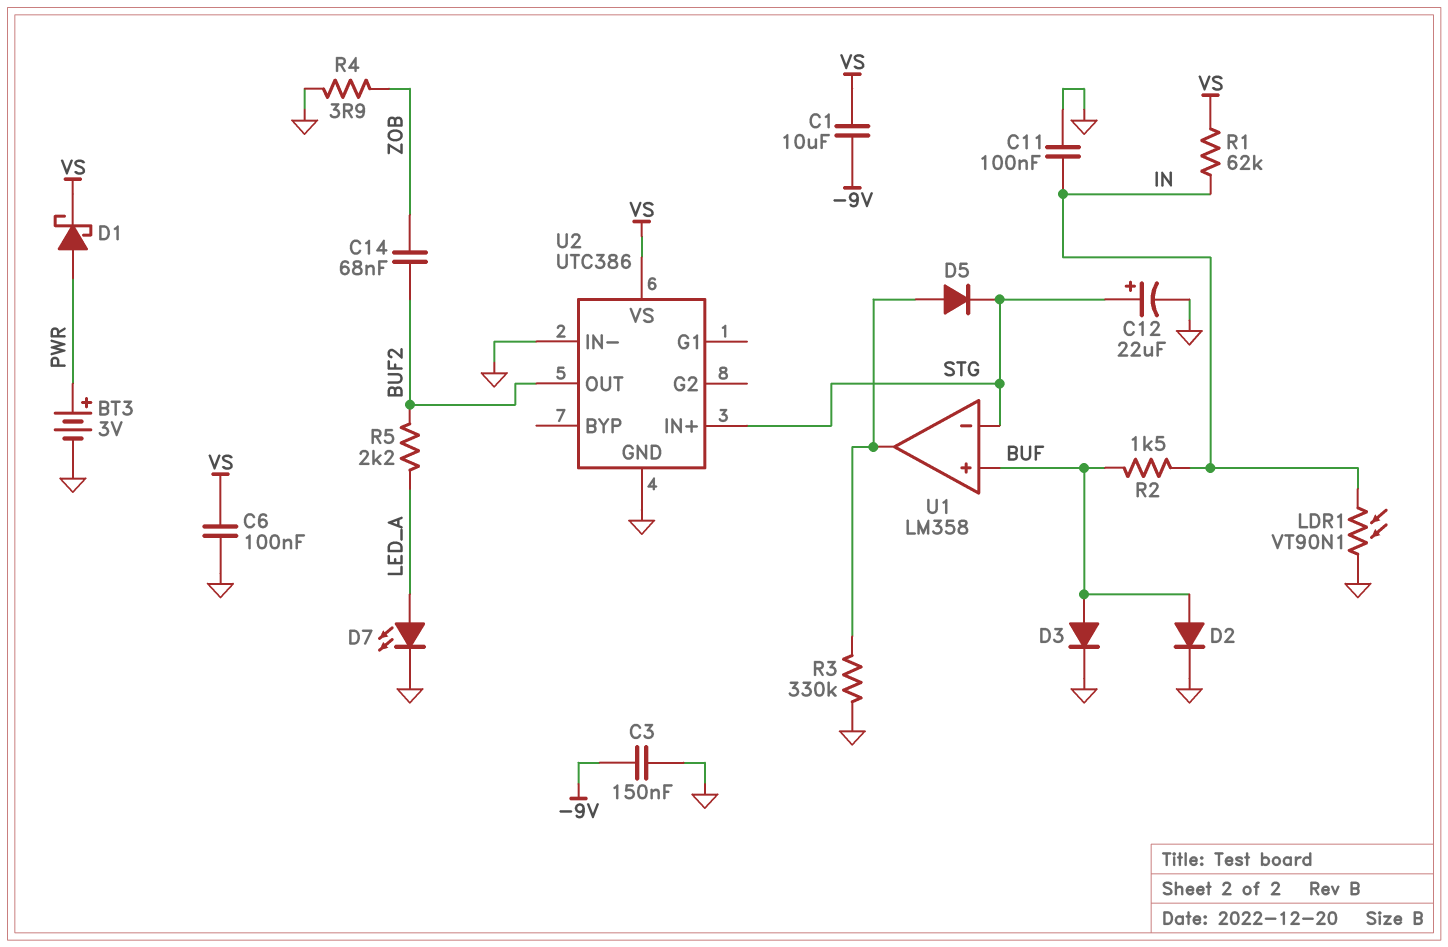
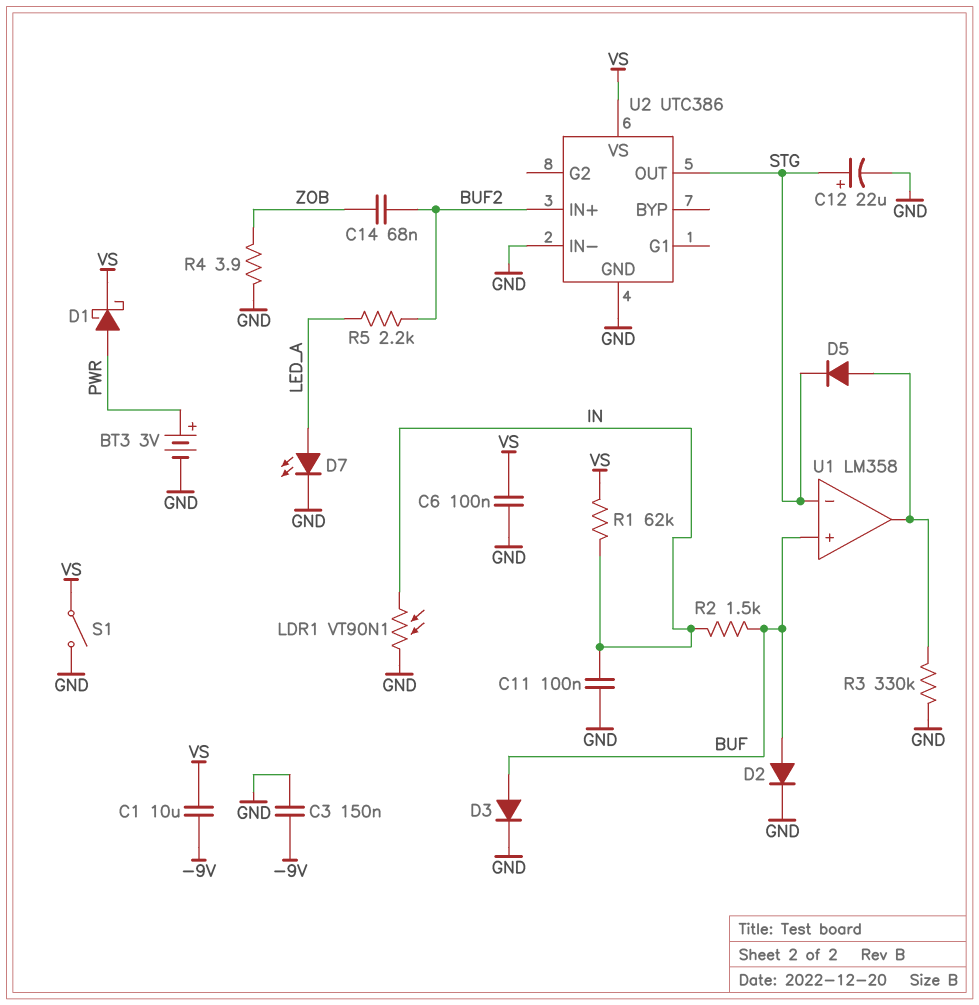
S1: none -> switch (GND, VS)
U2 pin IN+: STG -> BUF2
U2 pin OUT: BUF2 -> STG

